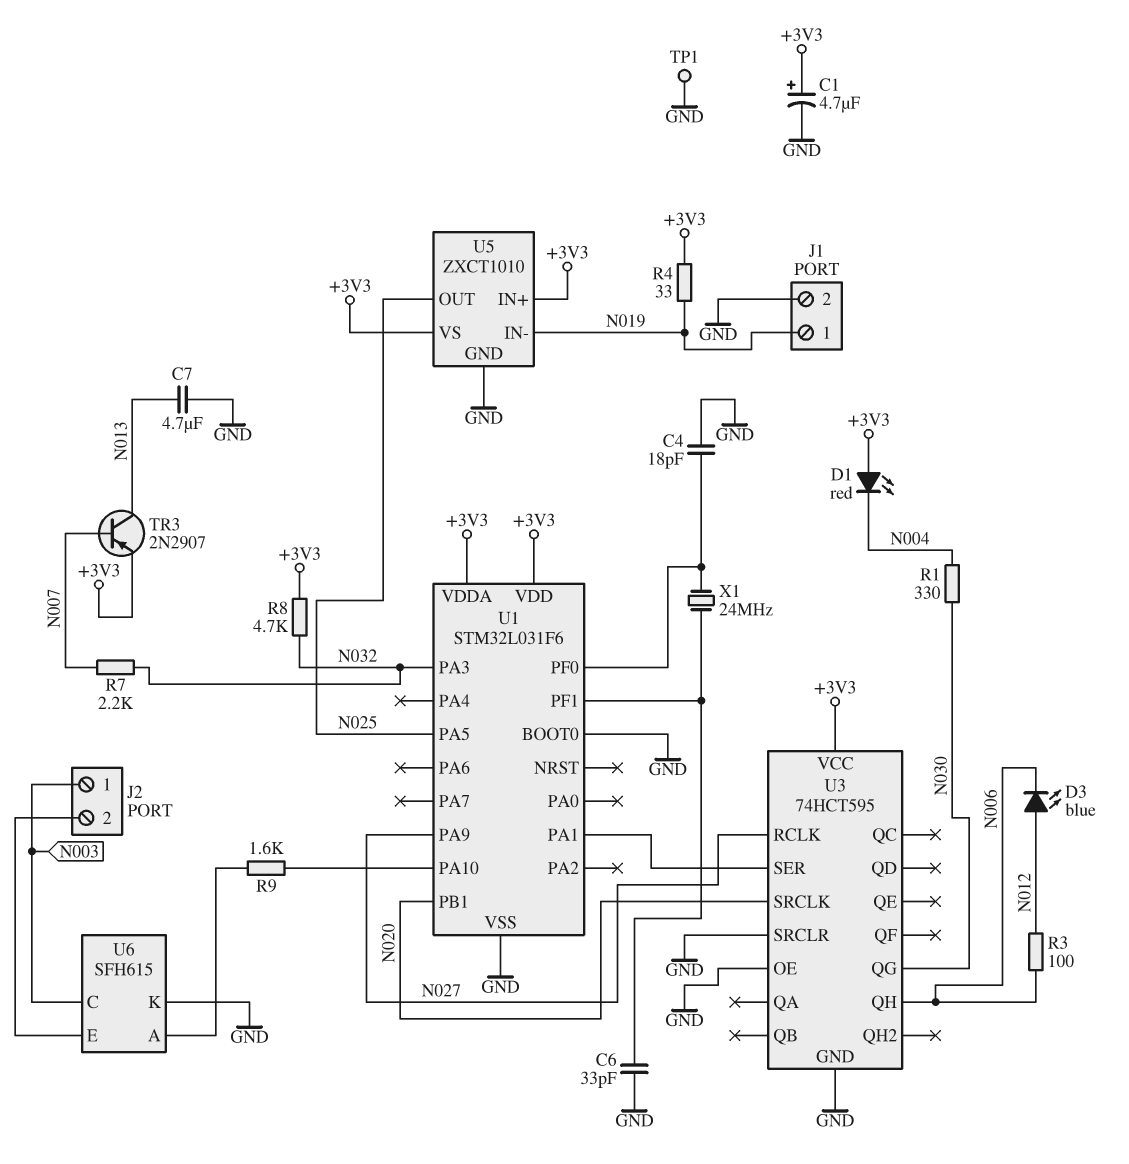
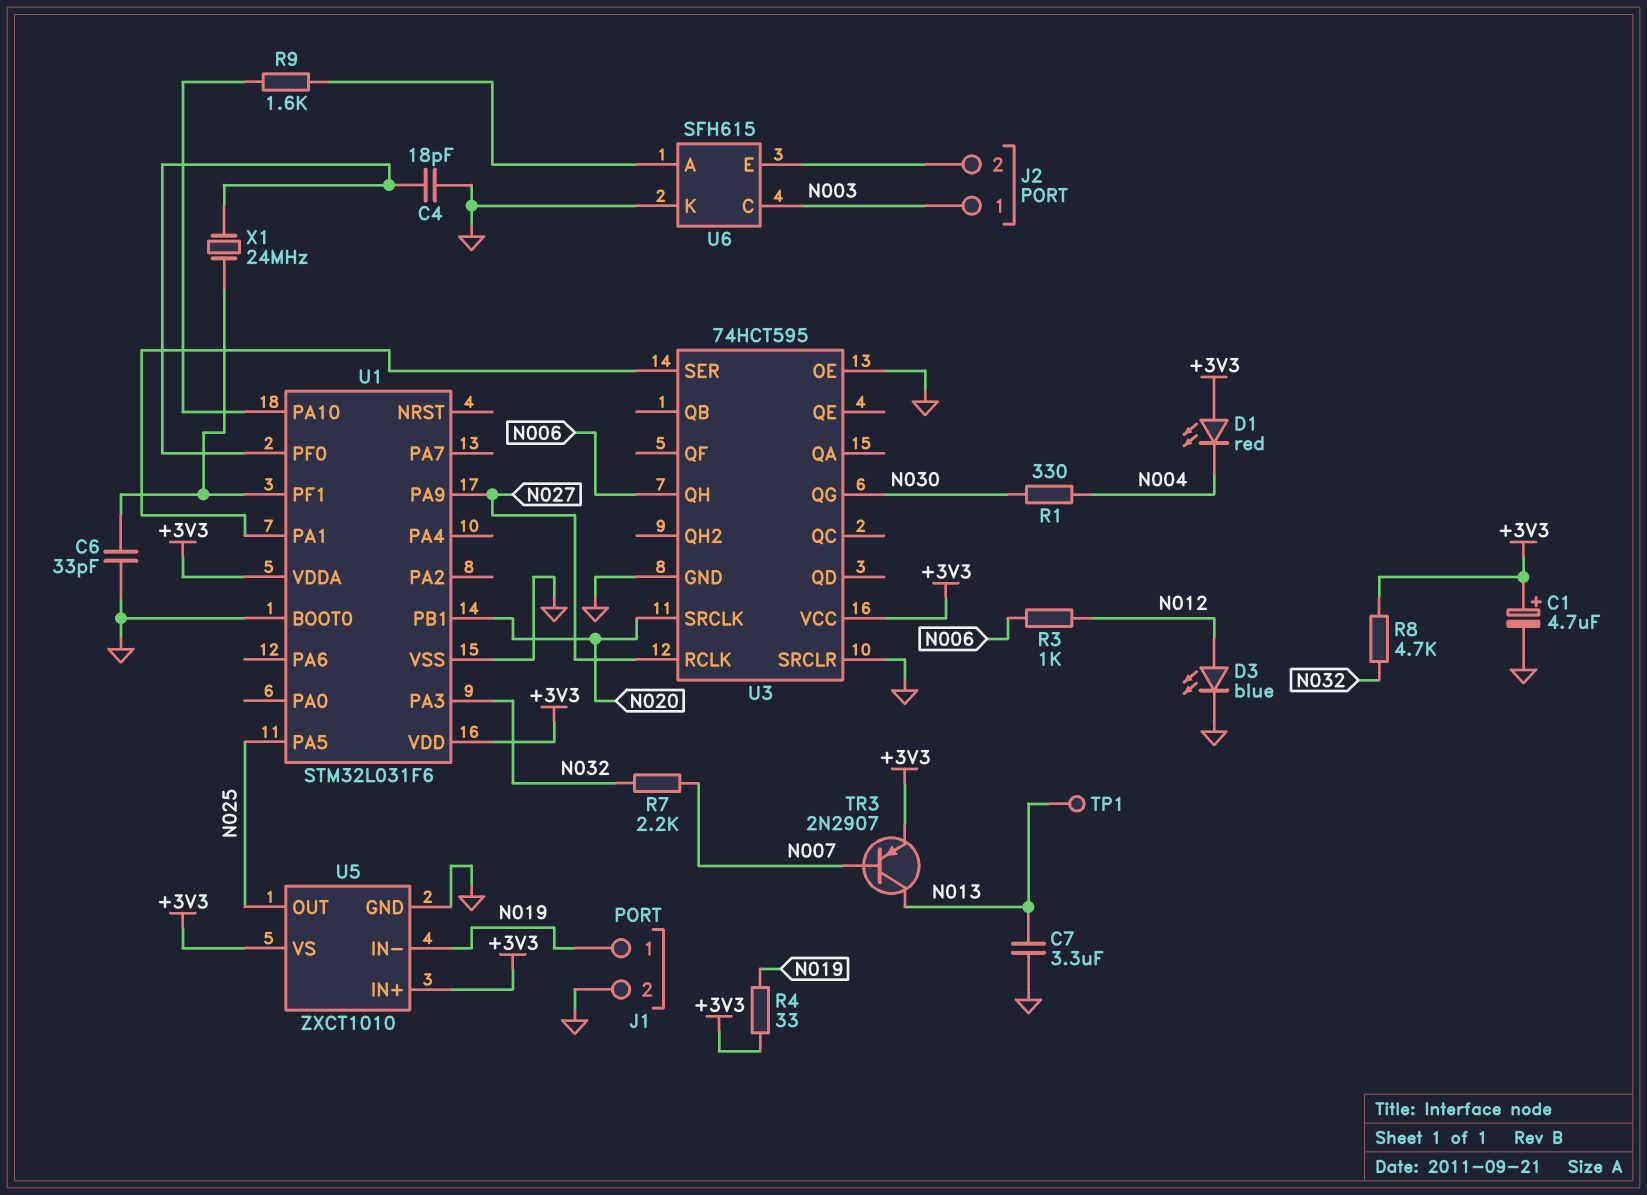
C7: 4.7uF (GND, N013) -> 3.3uF (GND, N013)
D3: LED blue (A N012, K N006) -> LED blue (A N012, K GND)
R3: 100 (N006, N012) -> 1k (N006, N012)
TP1: test point (GND) -> test point (N013)

